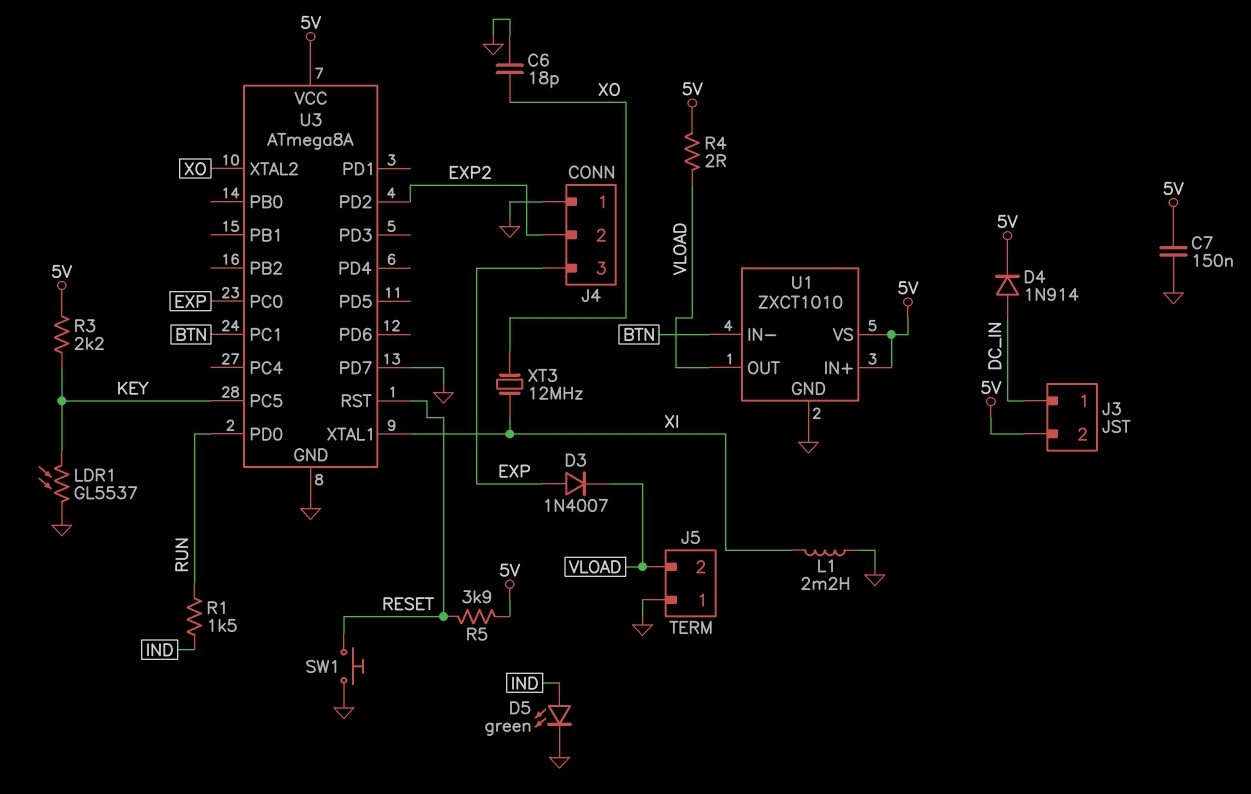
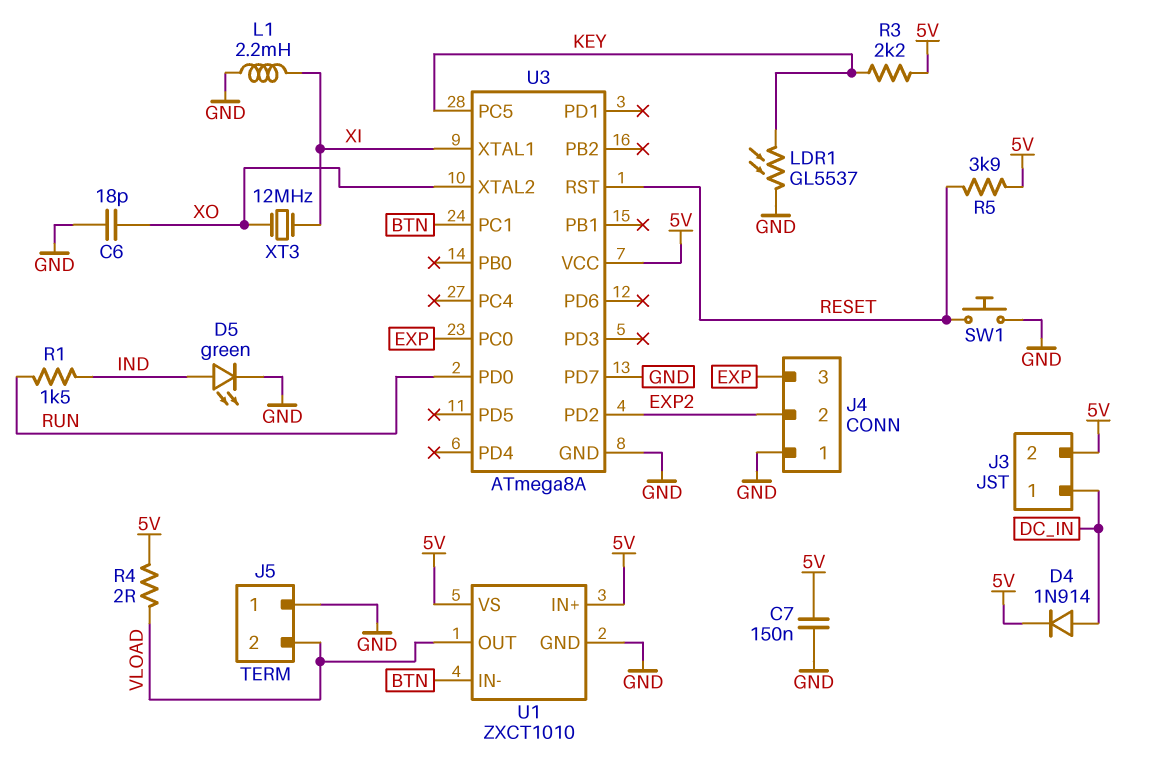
D3: diode 1N4007 (A EXP, K VLOAD) -> none

